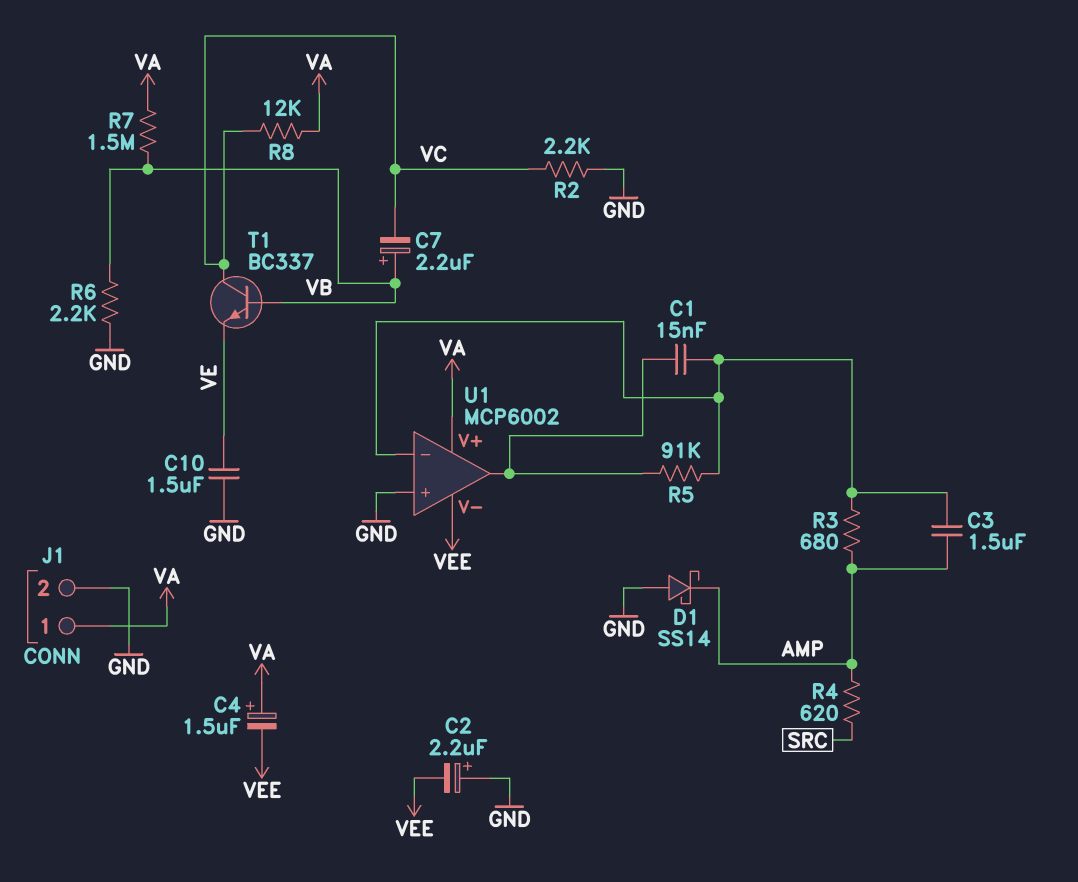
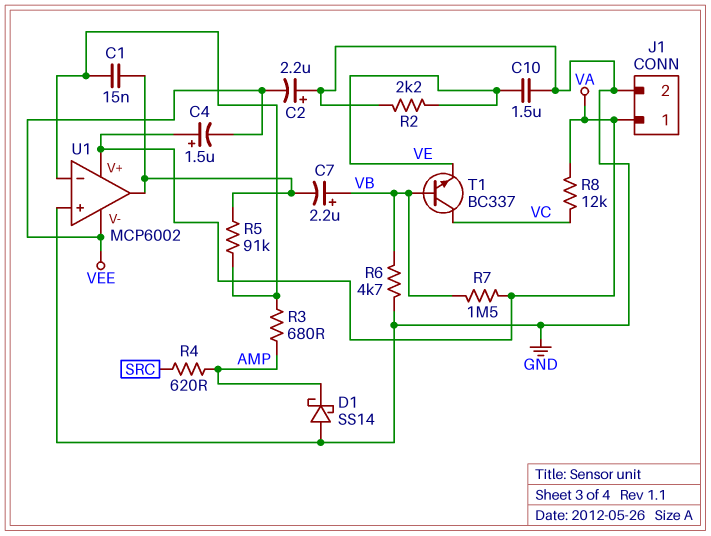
C3: 1.5uF (AMP, U1/in-) -> none
C7: 2.2uF (plus VB, minus VC) -> 2.2uF (plus VB, minus U1/out)
R2: 2.2k (GND, VC) -> 2.2k (GND, VE)
R6: 2.2k (GND, VB) -> 4.7k (GND, VB)

